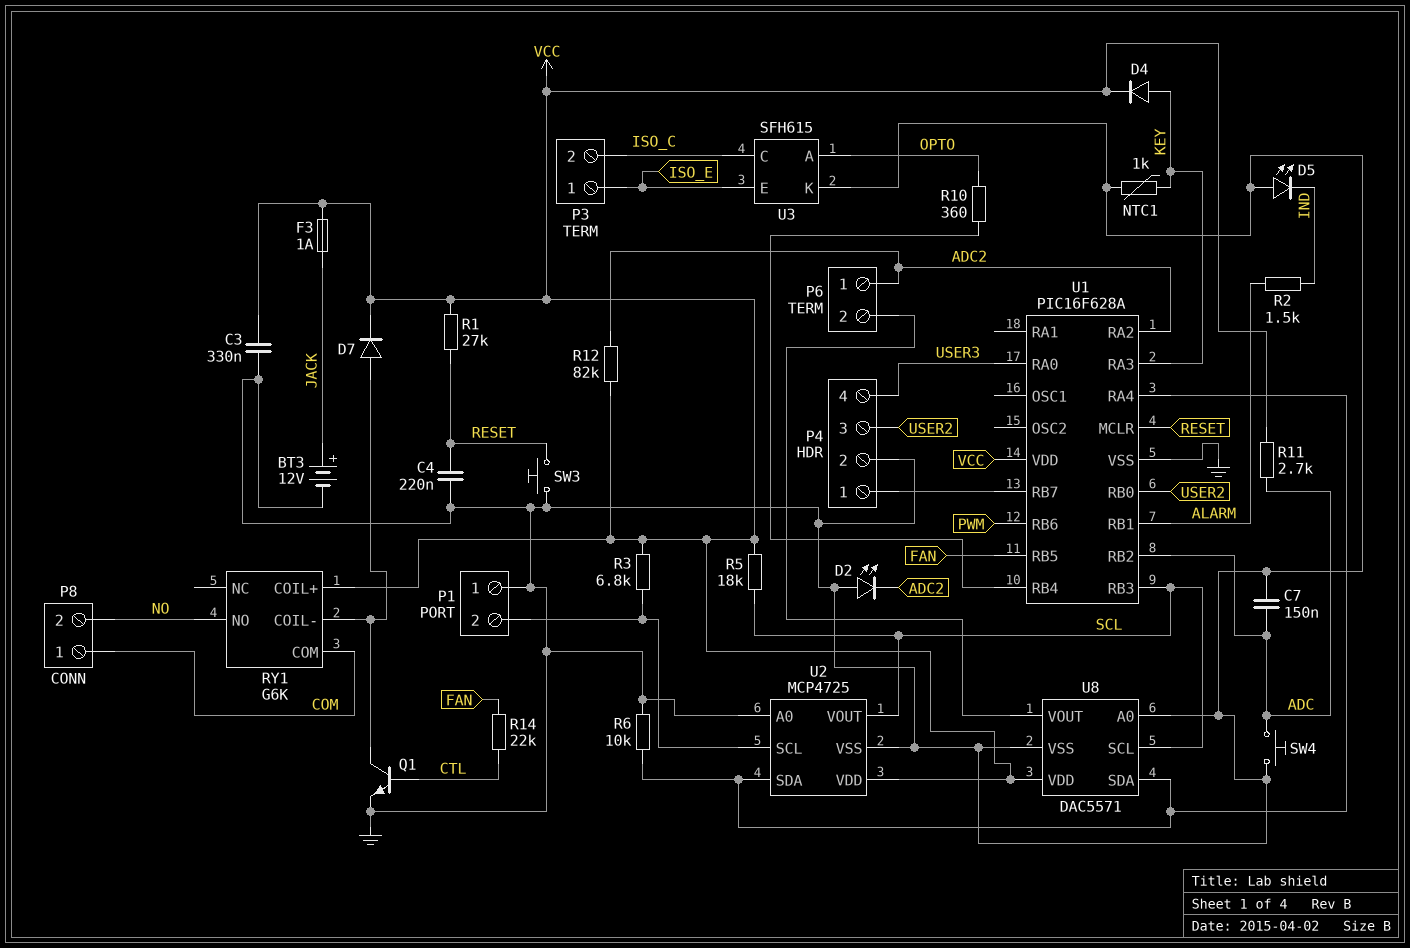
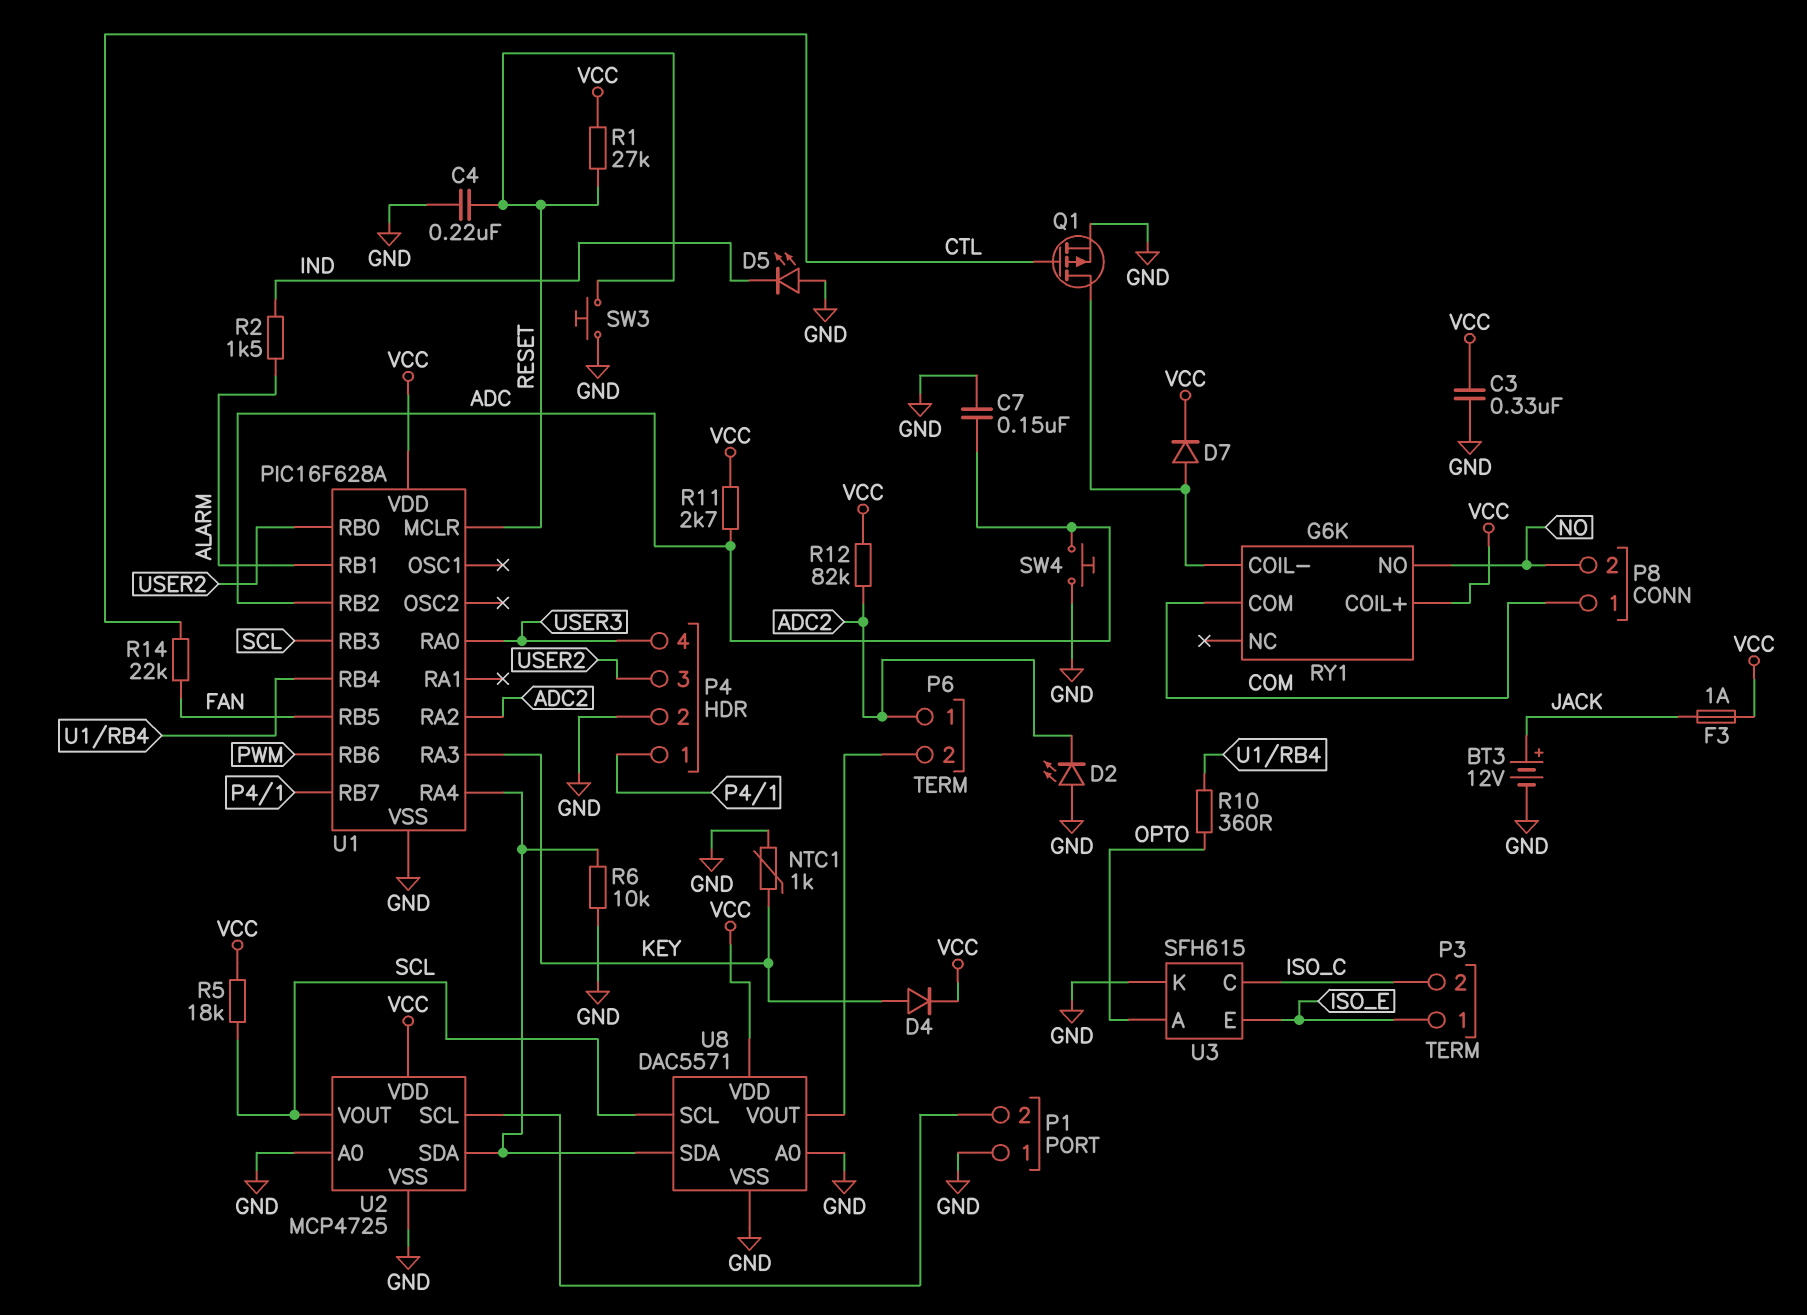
Q1: NPN (B CTL, C RY1/COIL-, E GND) -> PMOS (G CTL, D RY1/COIL-, S GND)
R3: 6.8k (P1/2, VCC) -> none

